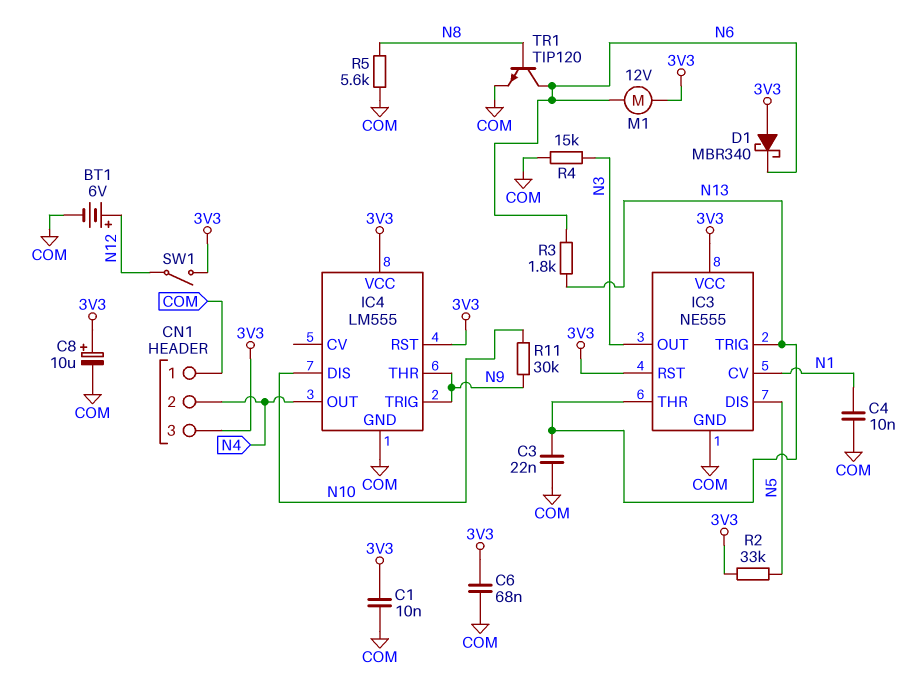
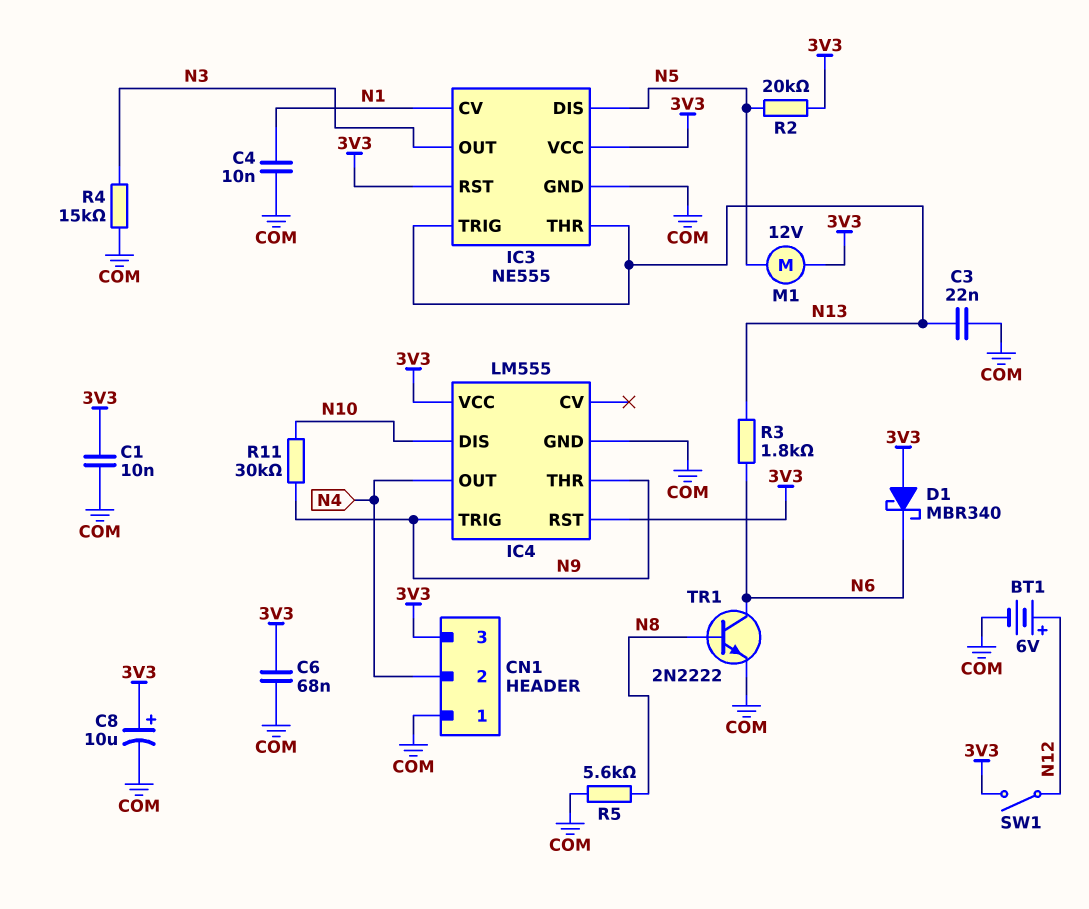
M1: motor 12V (3V3, N6) -> motor 12V (3V3, N5)
R2: 33k (3V3, N5) -> 20k (3V3, N5)
TR1: NPN TIP120 (B N8, C N6, E COM) -> NPN 2N2222 (B N8, C N6, E COM)

